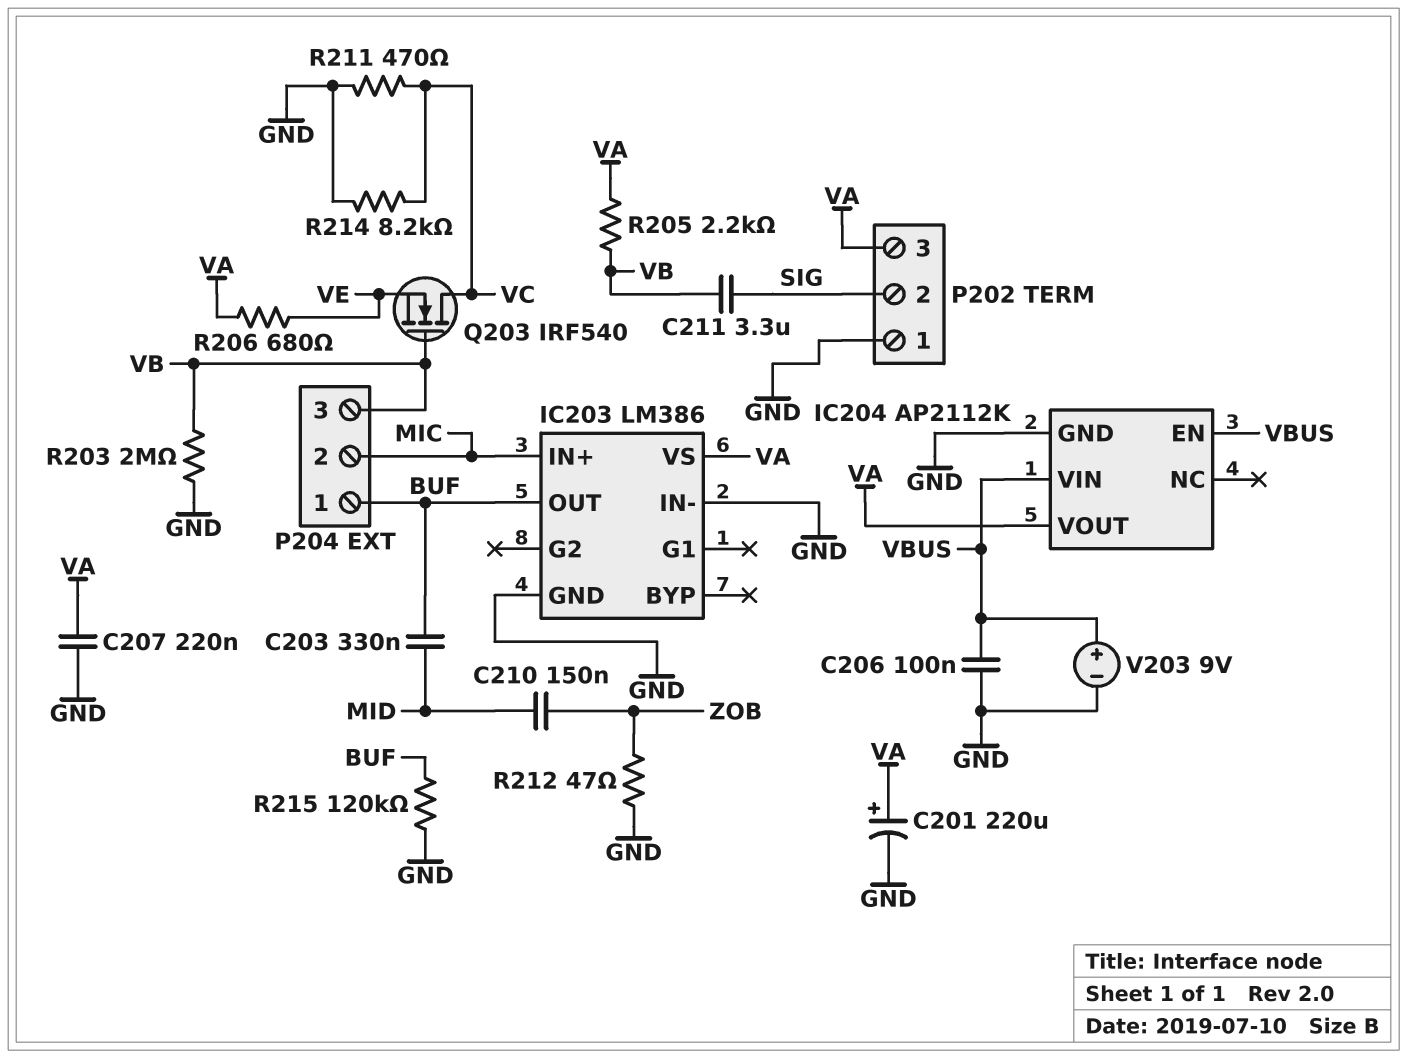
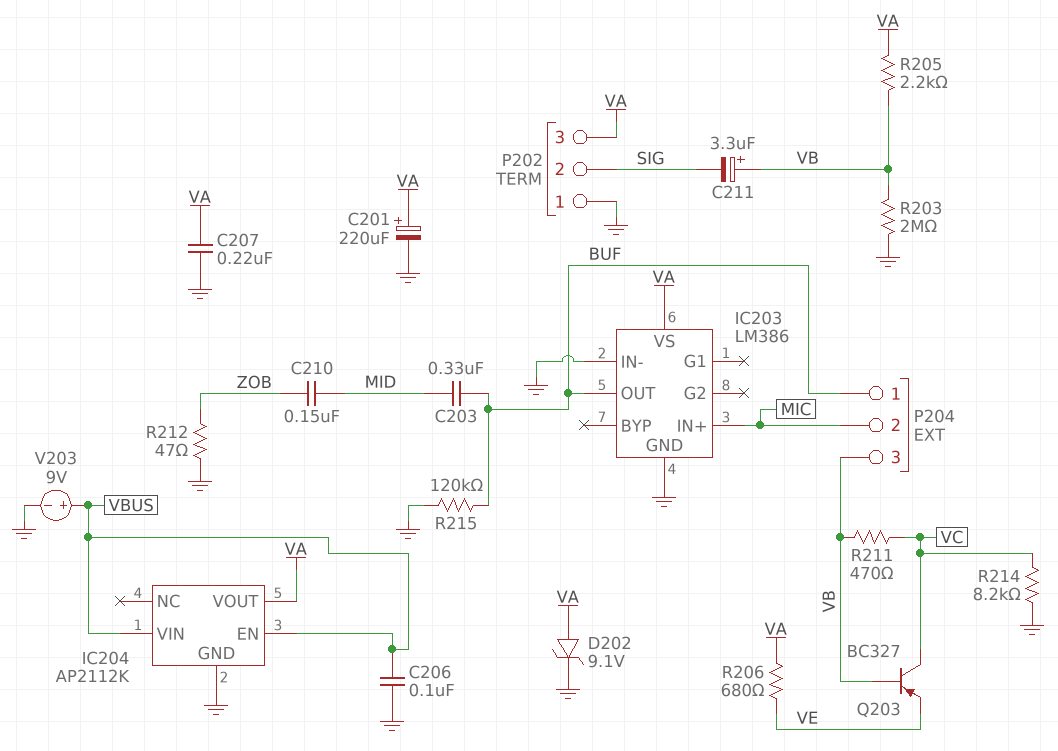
C211: 3.3uF (SIG, VB) -> 3.3uF (plus VB, minus SIG)
D202: none -> zener 9.1V (A VA, K GND)
Q203: NMOS IRF540 (G VB, D VC, S VE) -> PNP BC327 (B VB, C VC, E VE)
R211: 470 (GND, VC) -> 470 (VB, VC)

